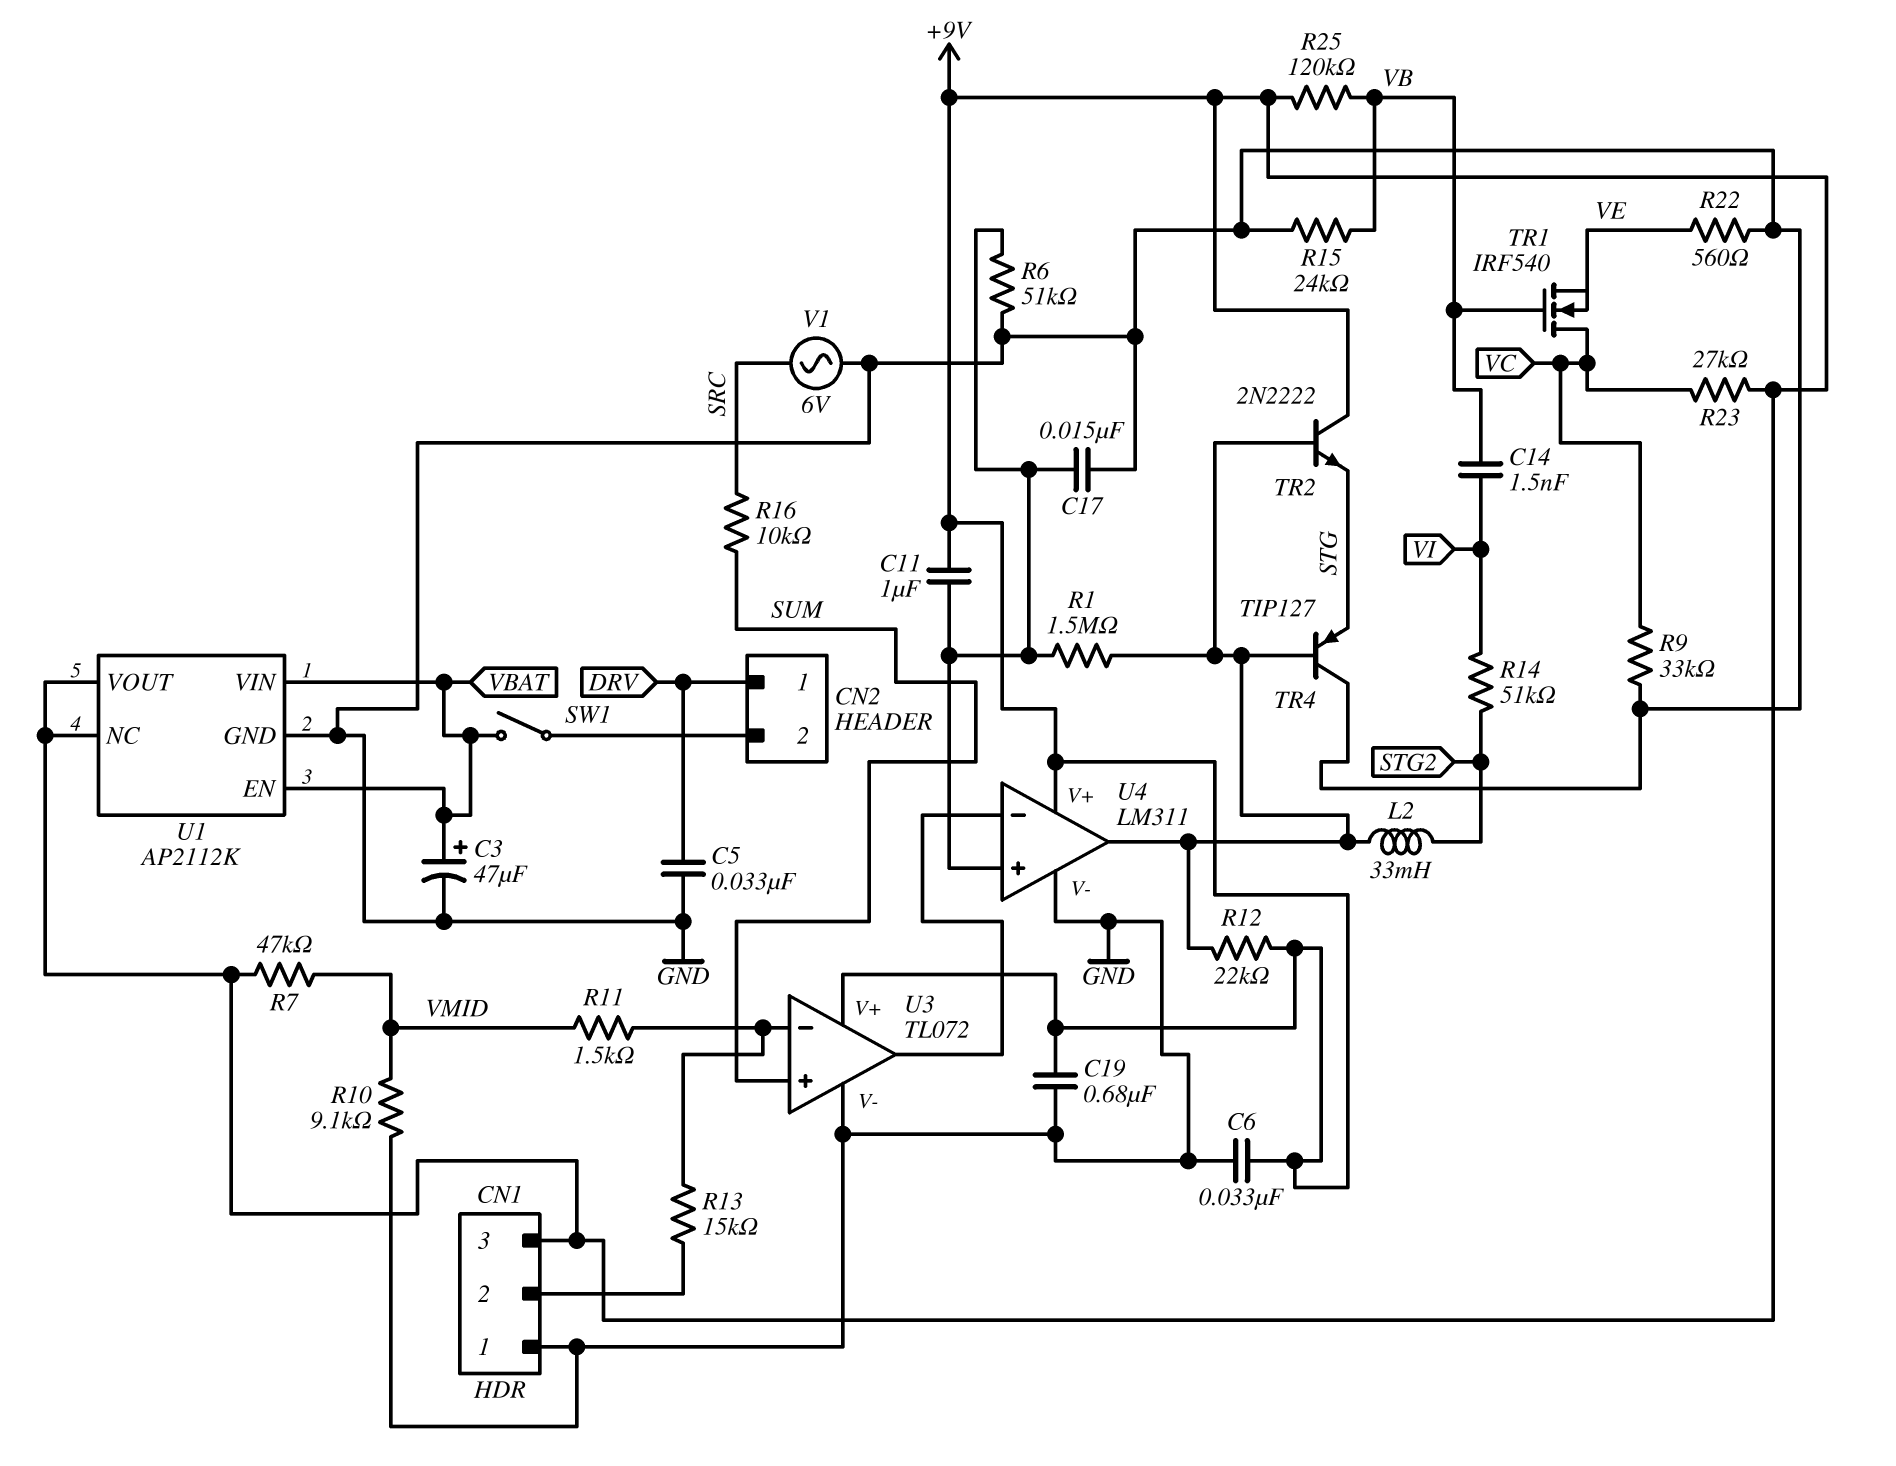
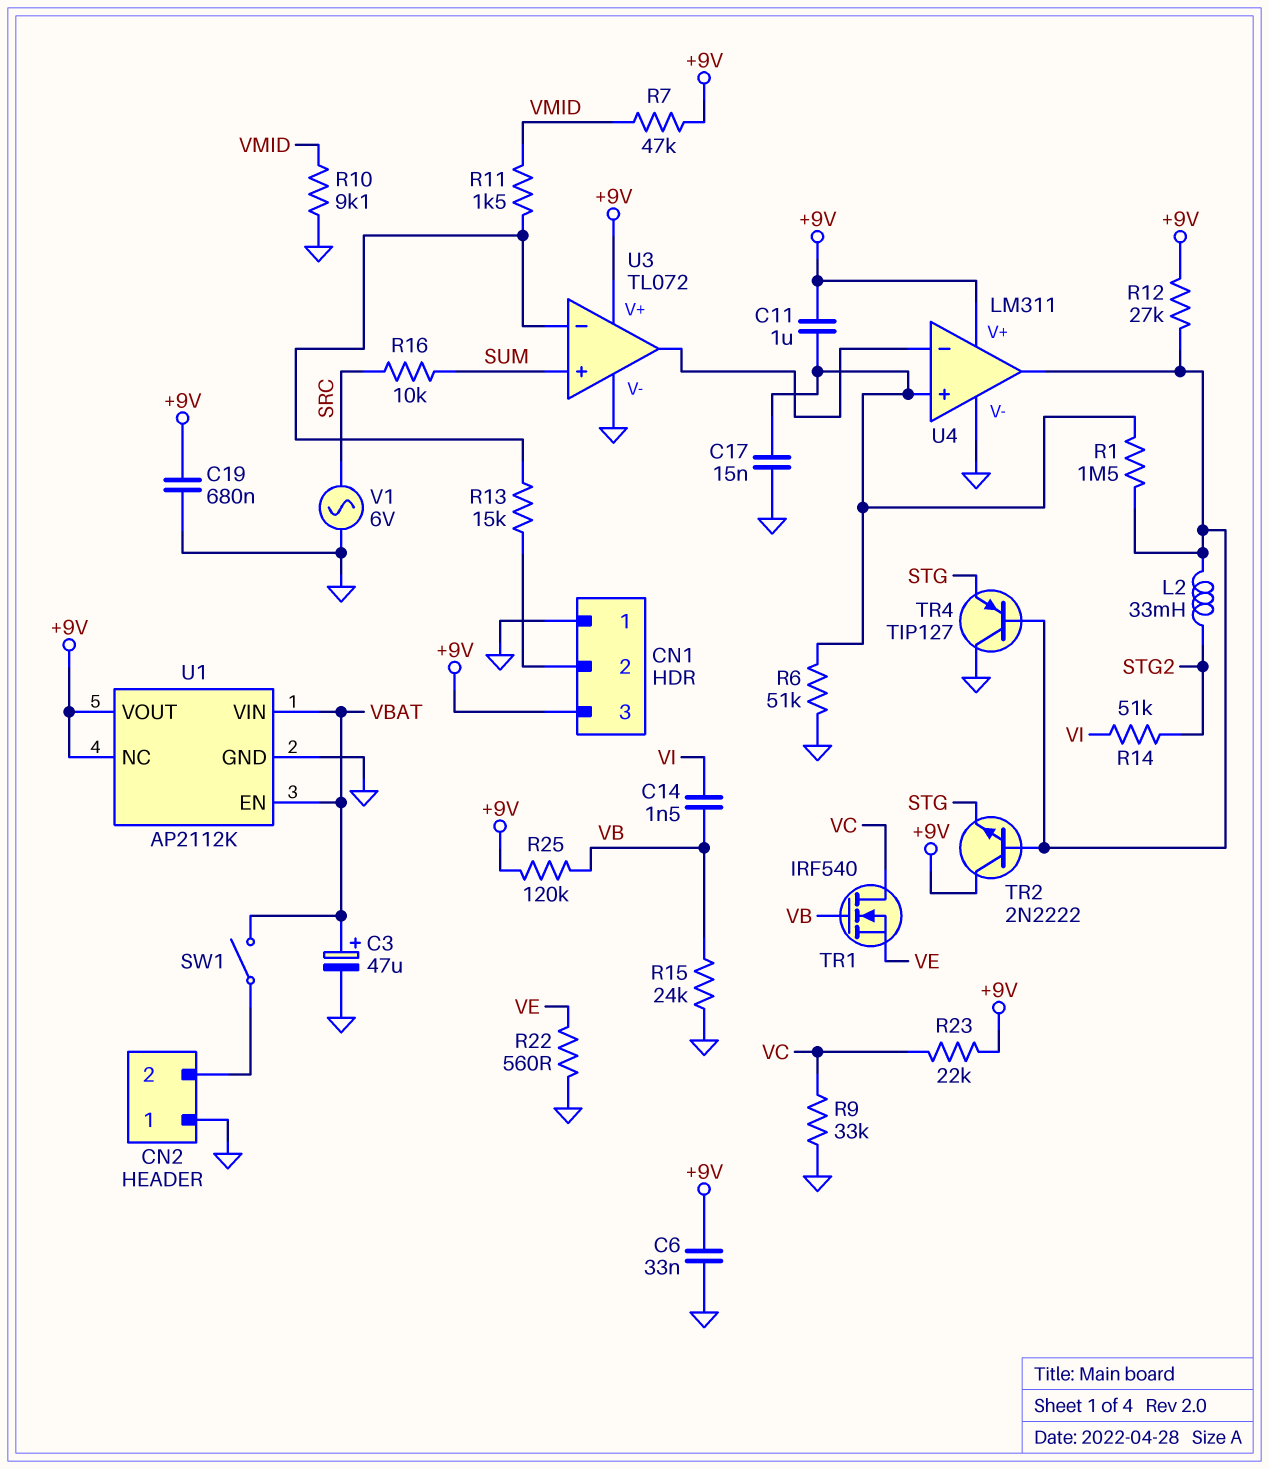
C5: 33nF (DRV, GND) -> none
CN2 pin 1: DRV -> GND
R12: 22k (+9V, U4/out) -> 27k (+9V, U4/out)
R23: 27k (+9V, VC) -> 22k (+9V, VC)

